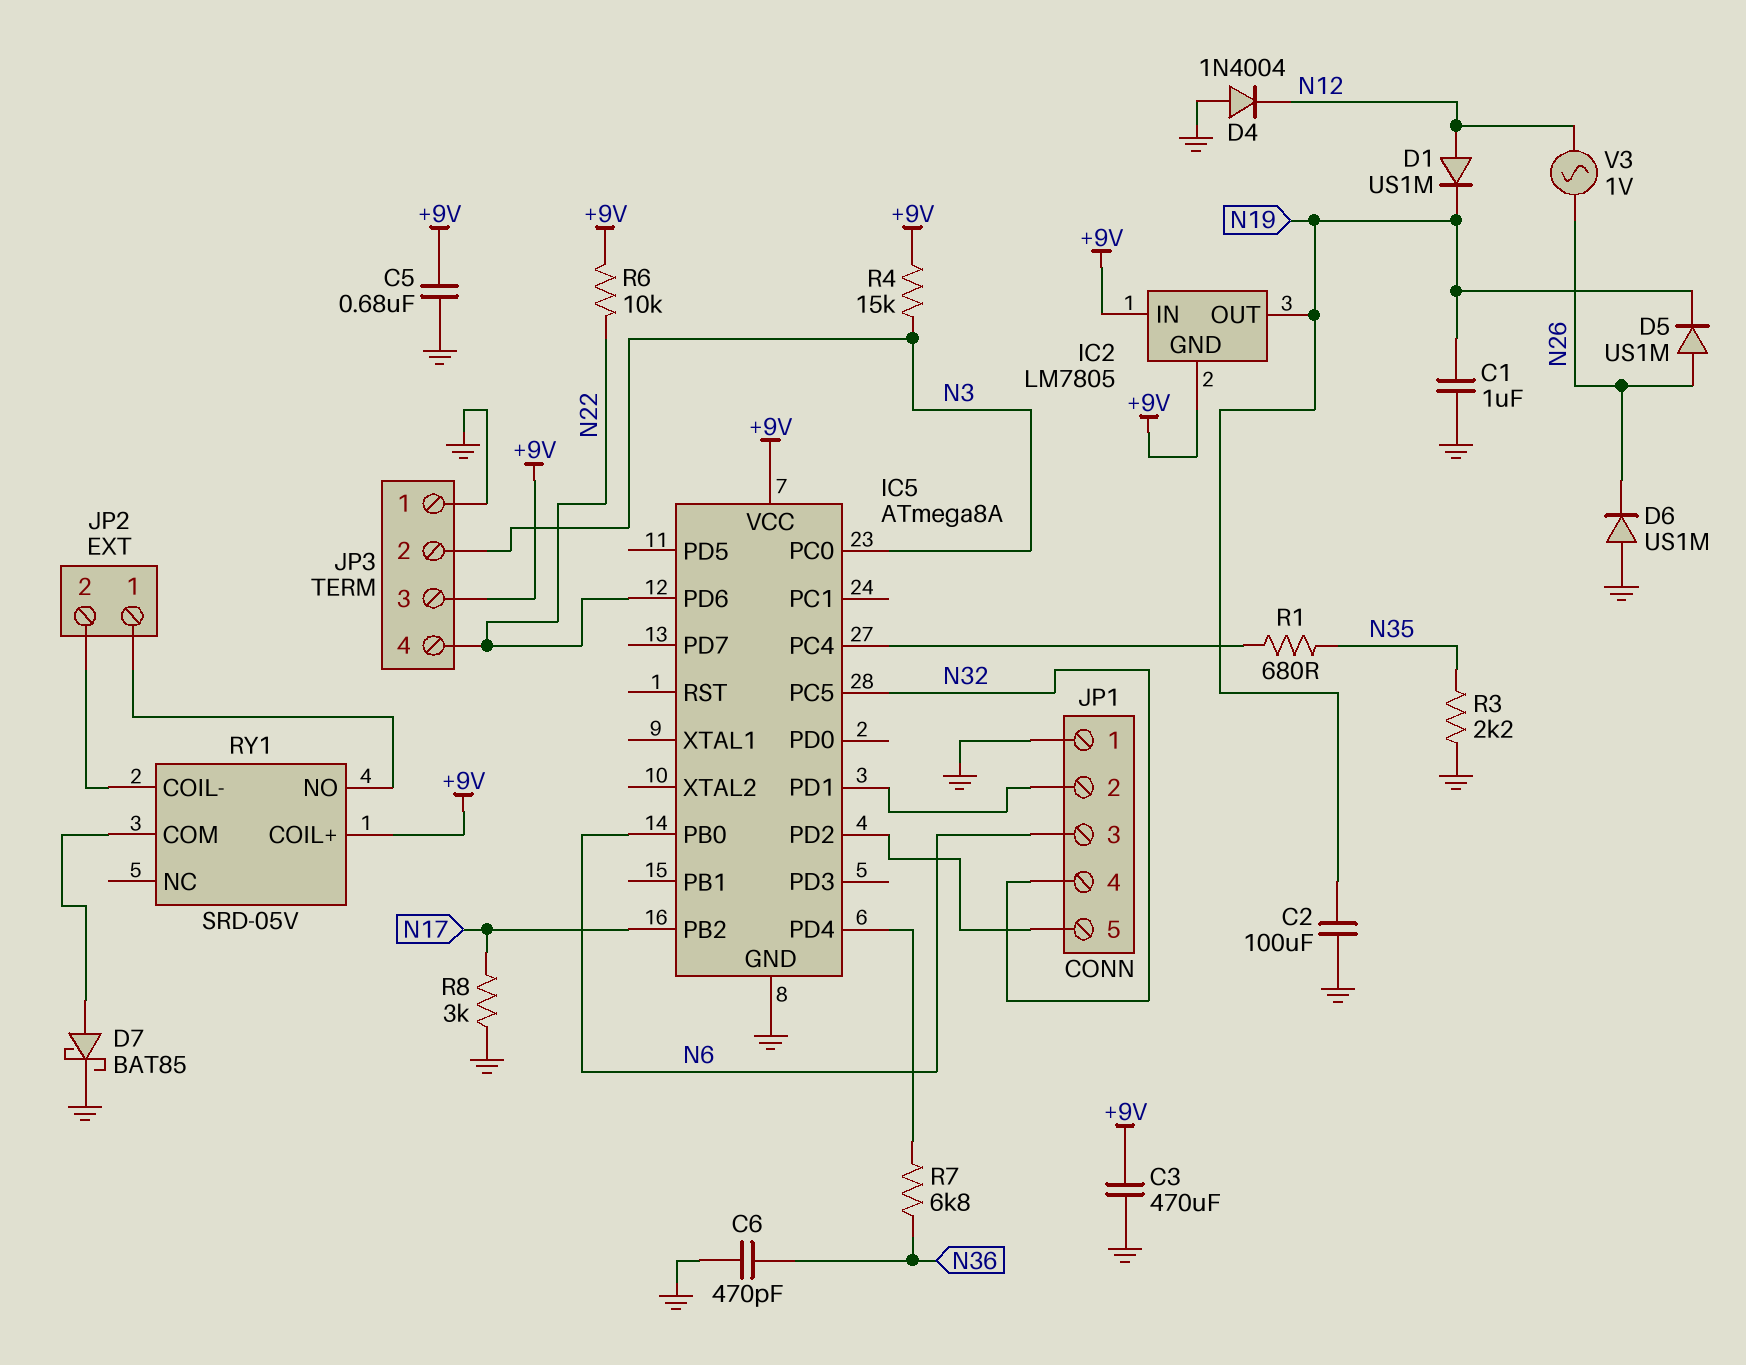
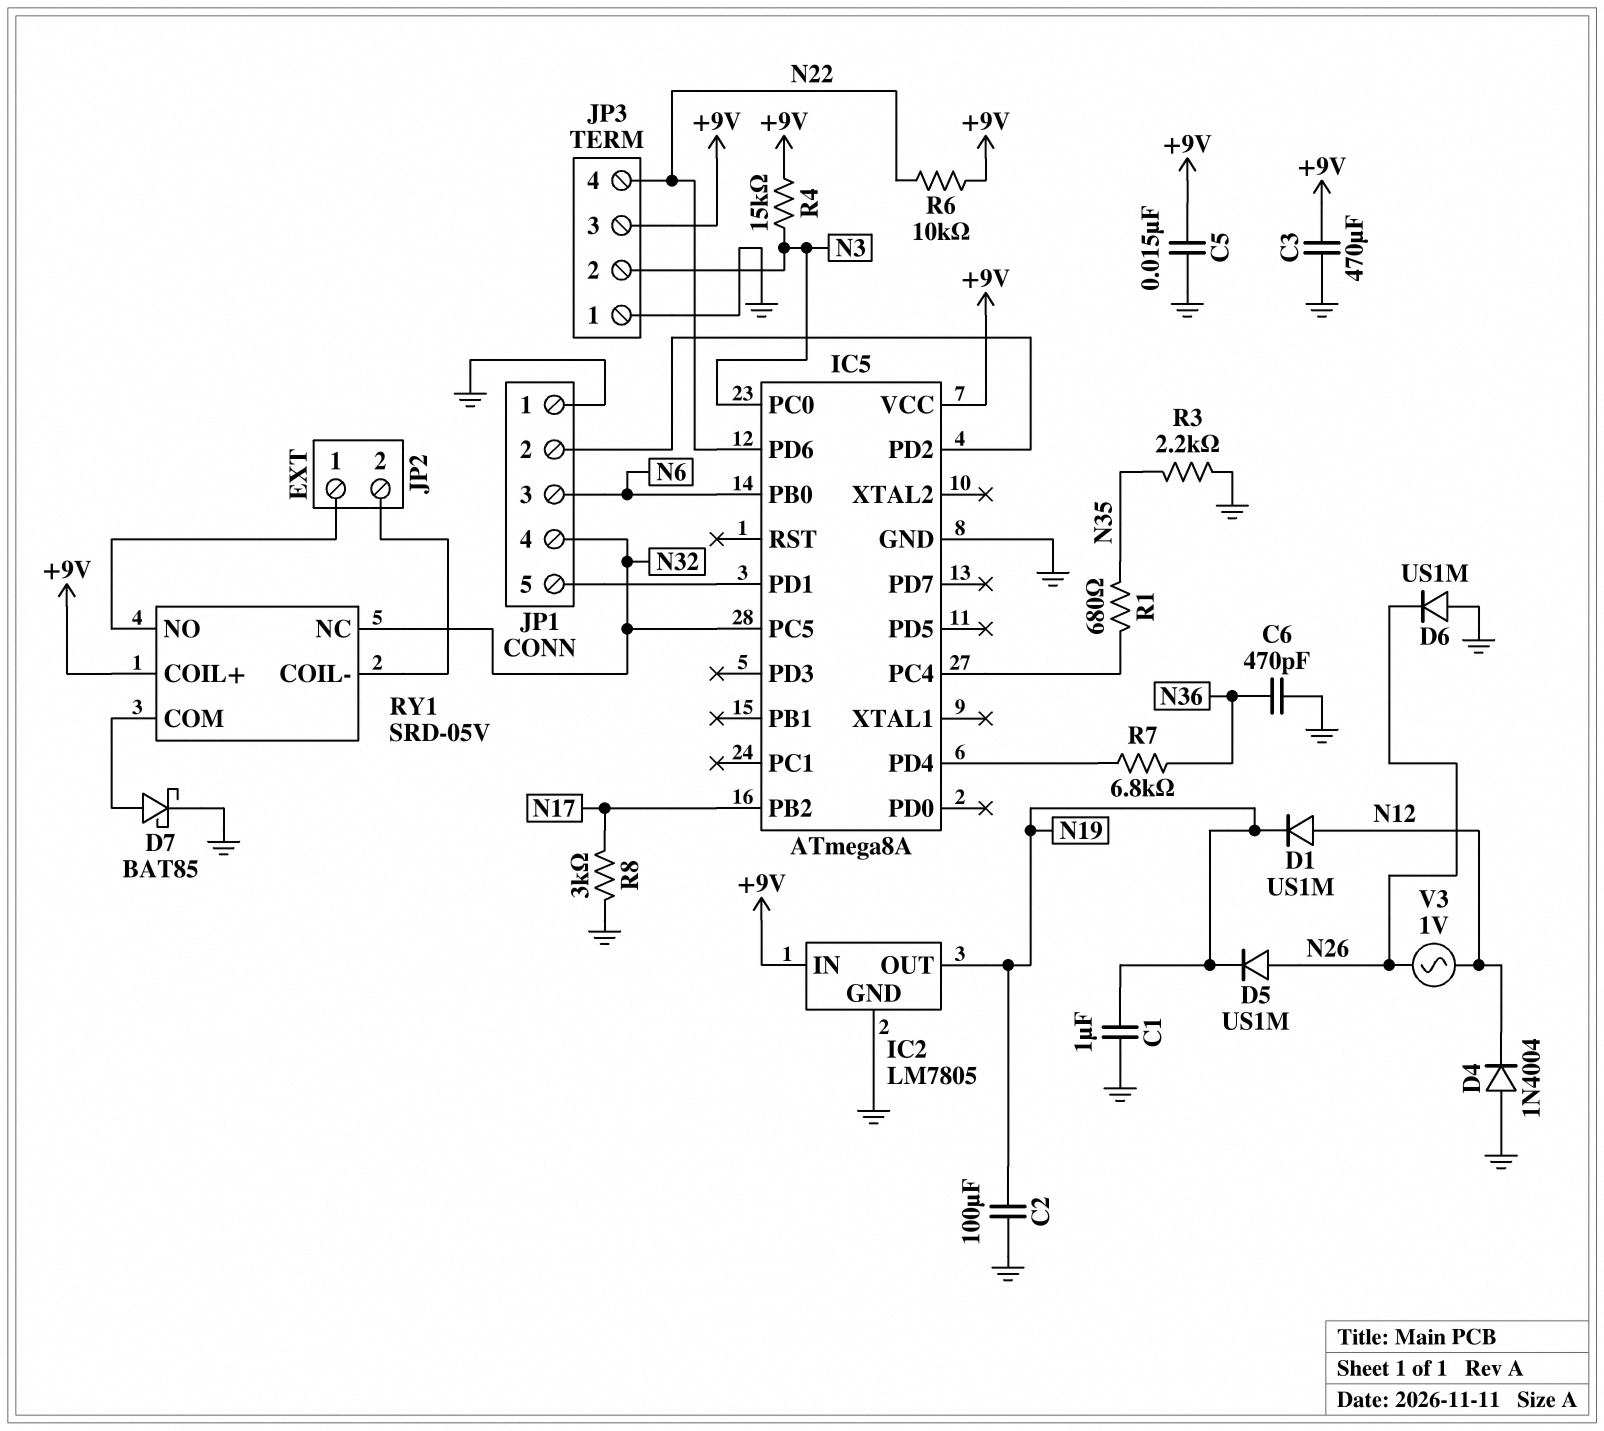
C5: 680nF (+9V, GND) -> 15nF (+9V, GND)
IC2 pin GND: +9V -> GND
JP1 pin 2: IC5/PD1 -> IC5/PD2
JP1 pin 5: IC5/PD2 -> IC5/PD1
RY1 pin NC: none -> N32

